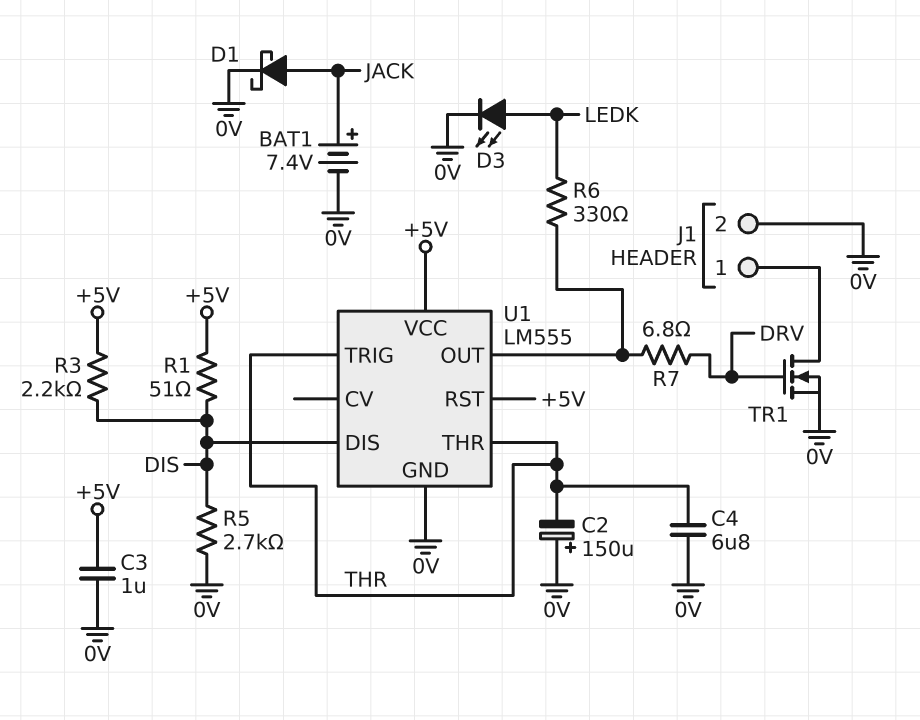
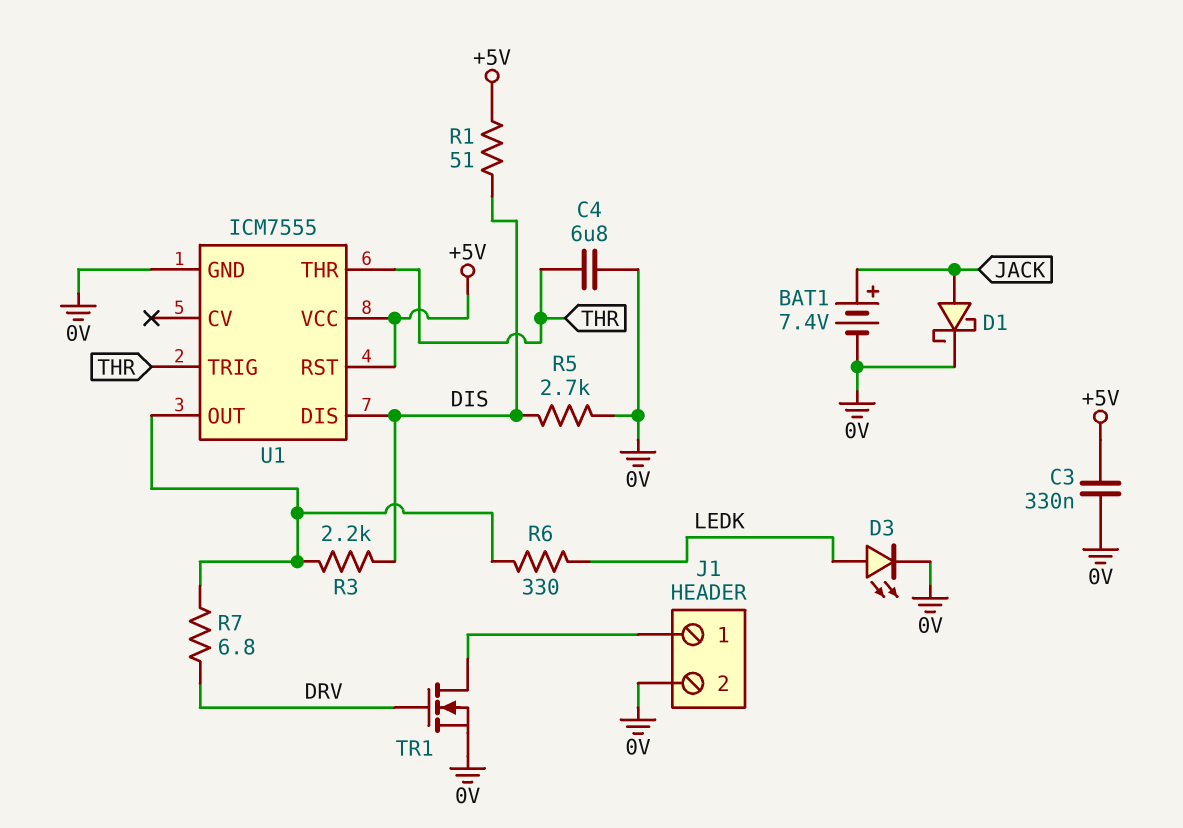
C2: 150uF (plus 0V, minus THR) -> none
C3: 1uF (+5V, 0V) -> 330nF (+5V, 0V)
R3: 2.2k (+5V, DIS) -> 2.2k (DIS, U1/OUT)
U1: LM555 -> ICM7555

